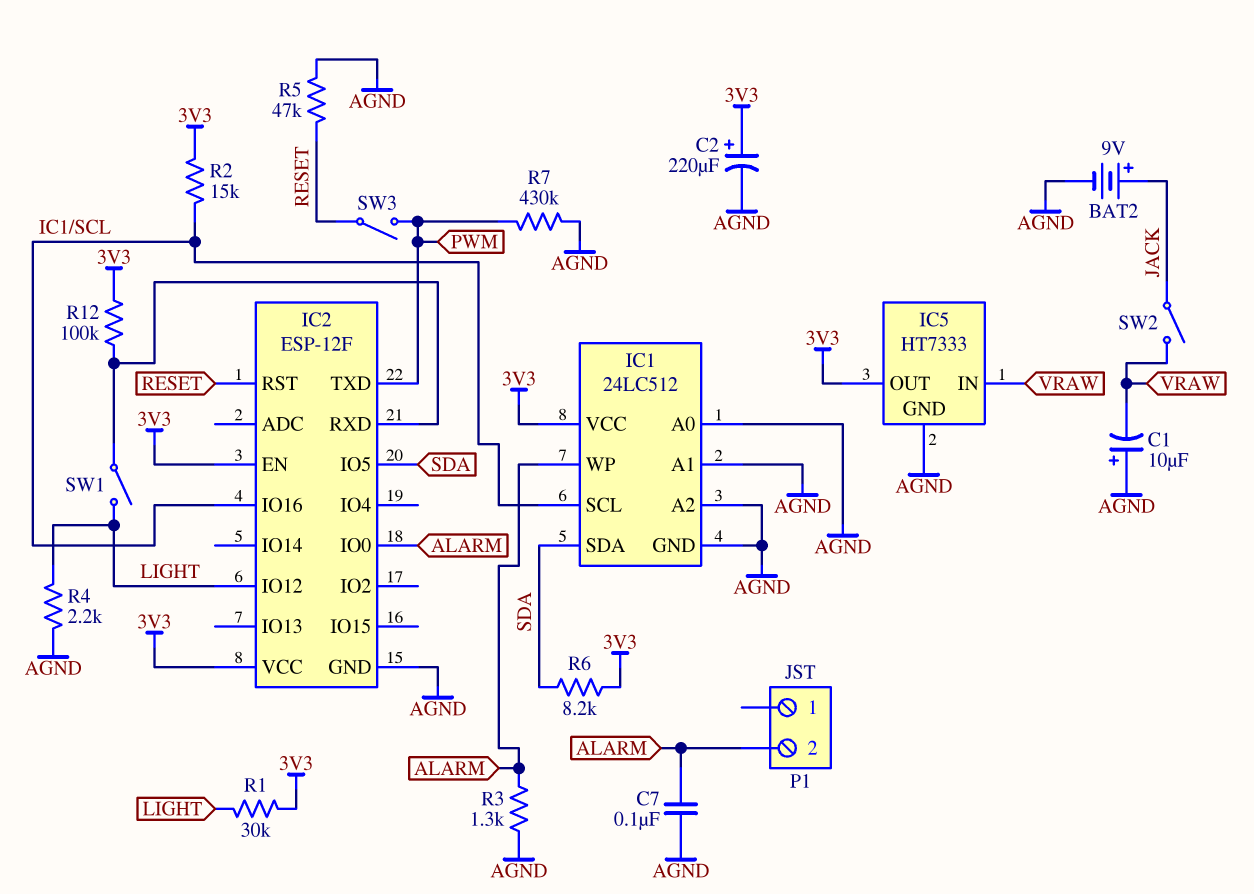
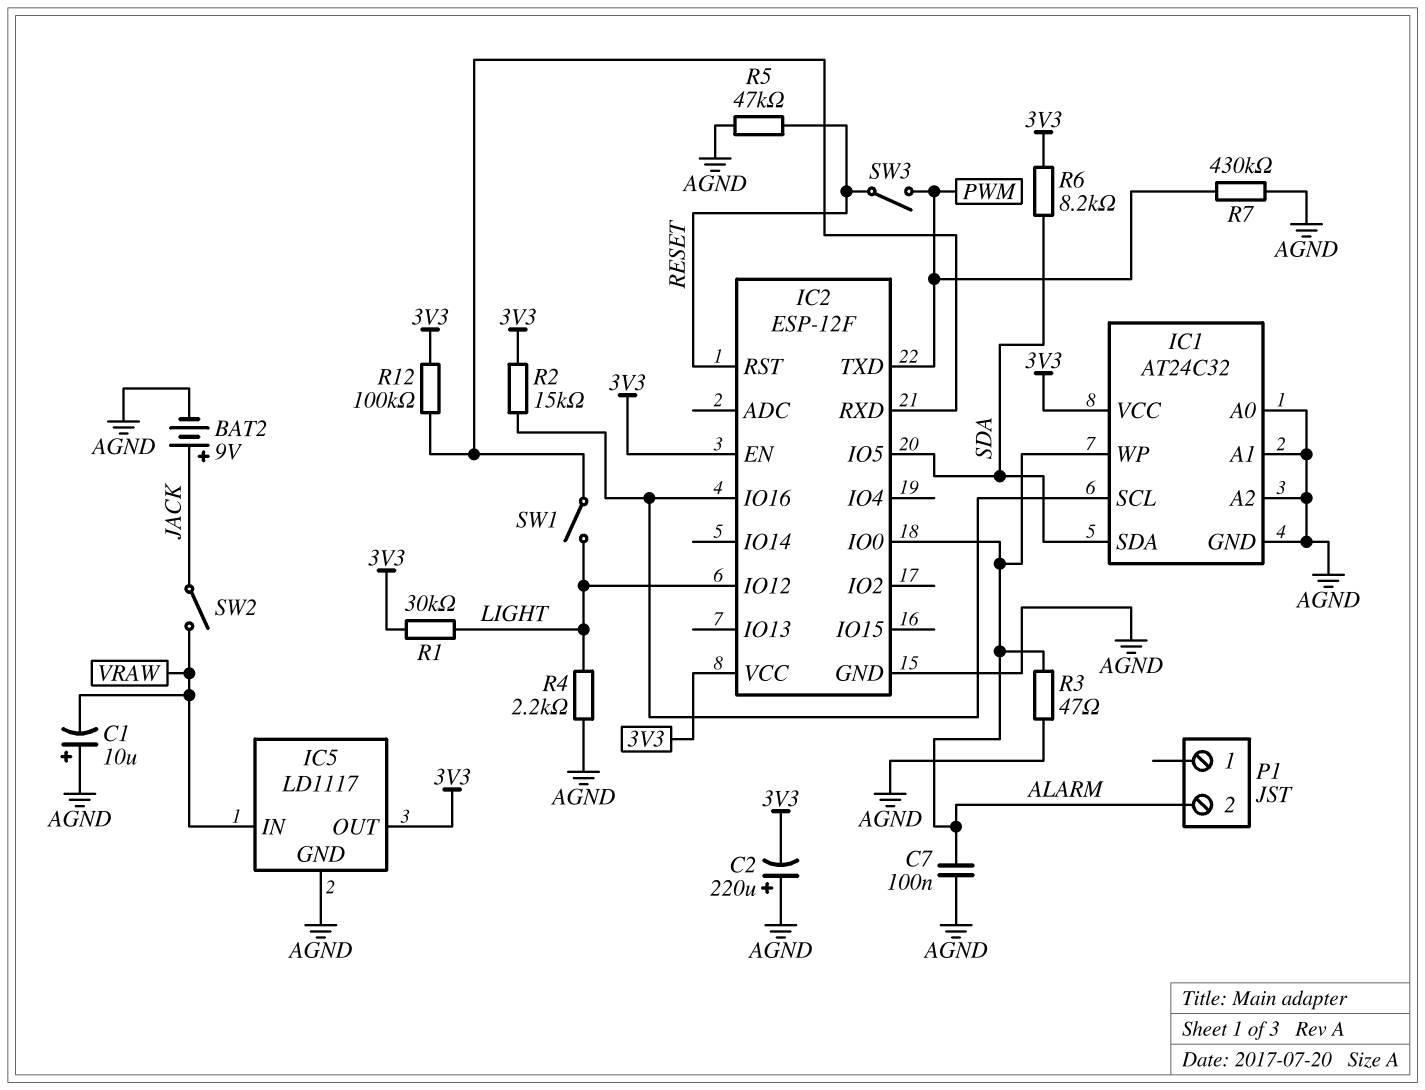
C2: 220uF (plus 3V3, minus AGND) -> 220uF (plus AGND, minus 3V3)
IC1: 24LC512 -> AT24C32
IC5: HT7333 -> LD1117
R3: 1.3k (AGND, ALARM) -> 47 (AGND, ALARM)

